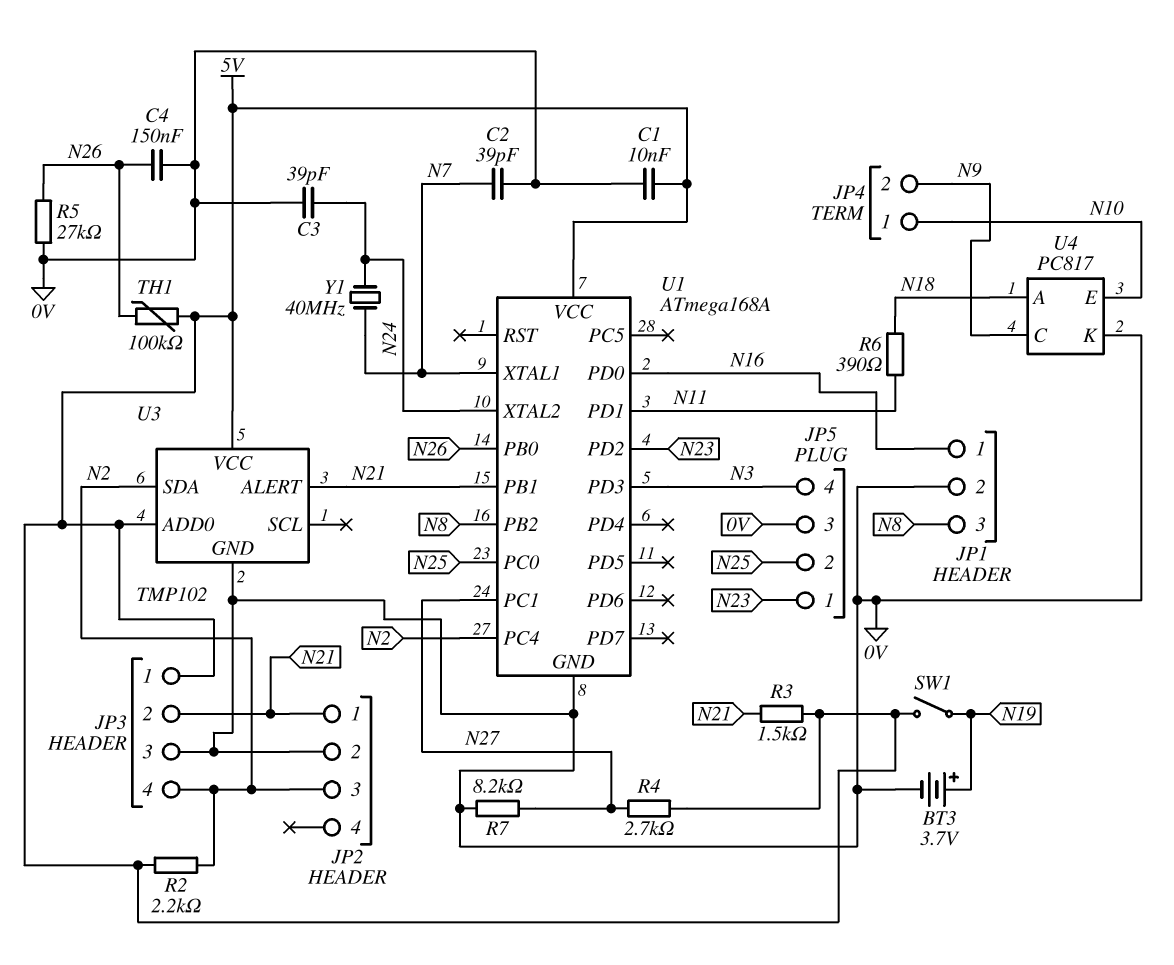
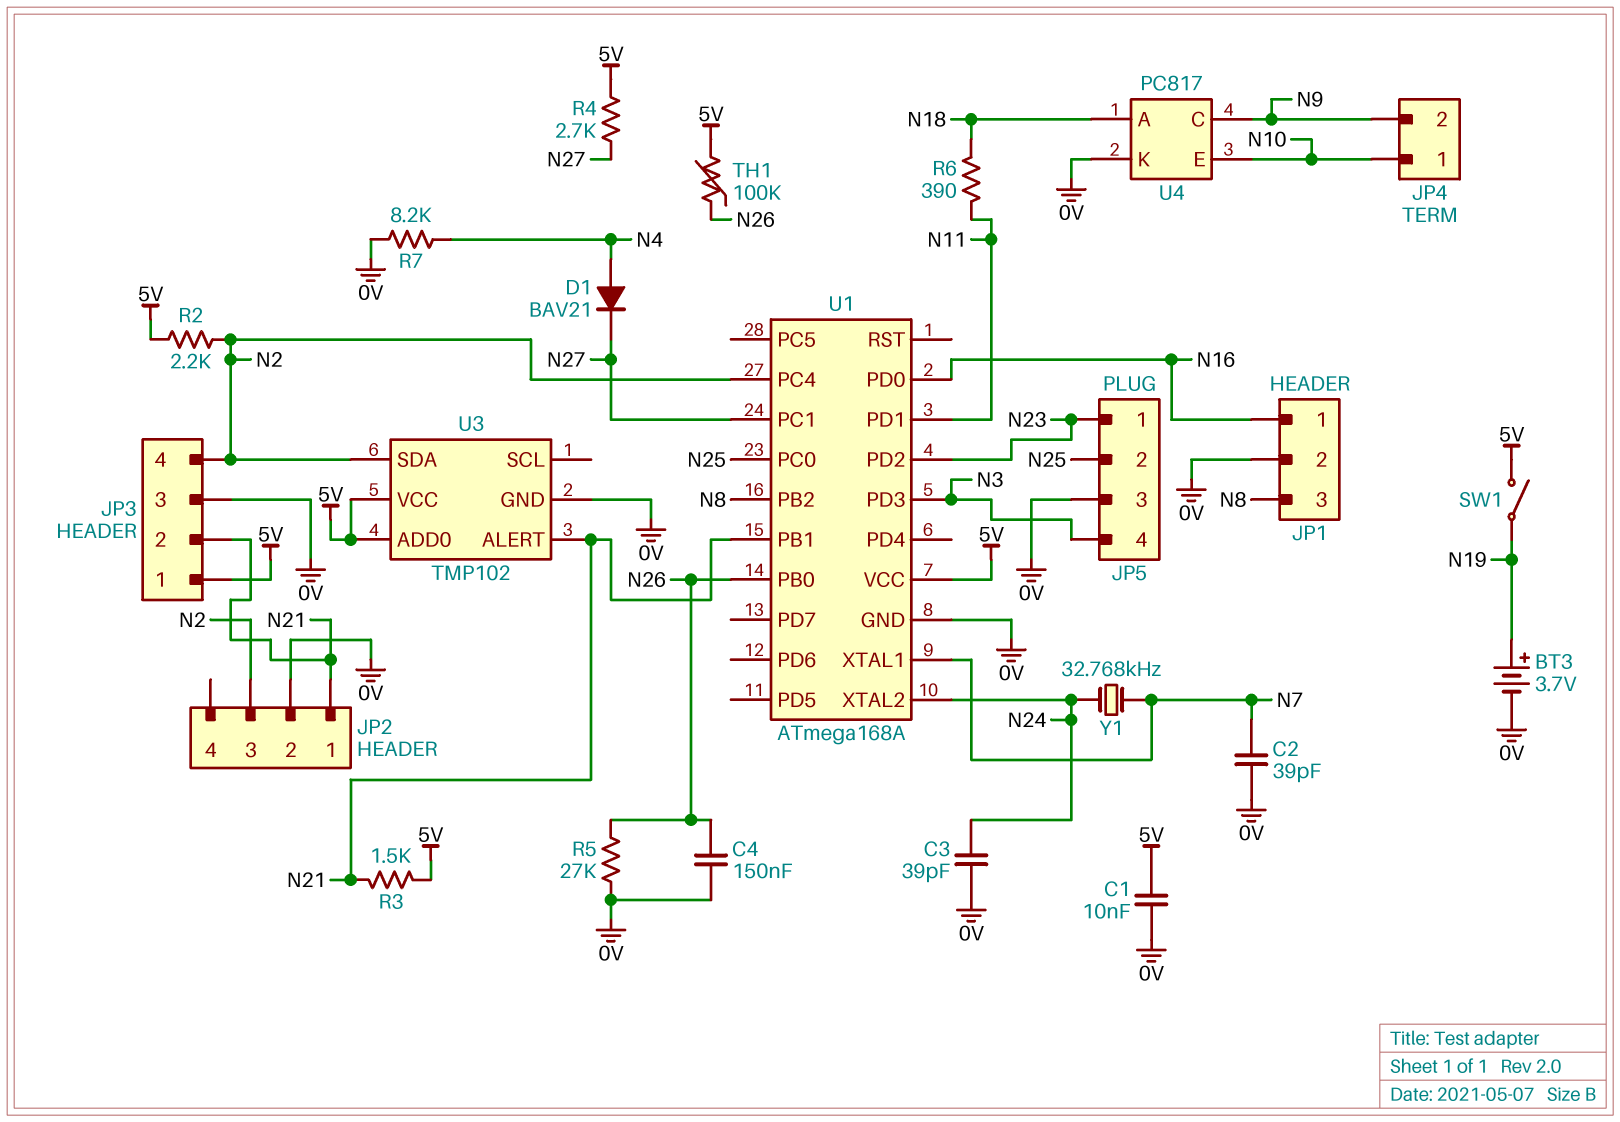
D1: none -> diode BAV21 (A N4, K N27)
R7: 8.2k (0V, N27) -> 8.2k (0V, N4)
Y1: 40MHz (N7, N24) -> 32.768kHz (N7, N24)

